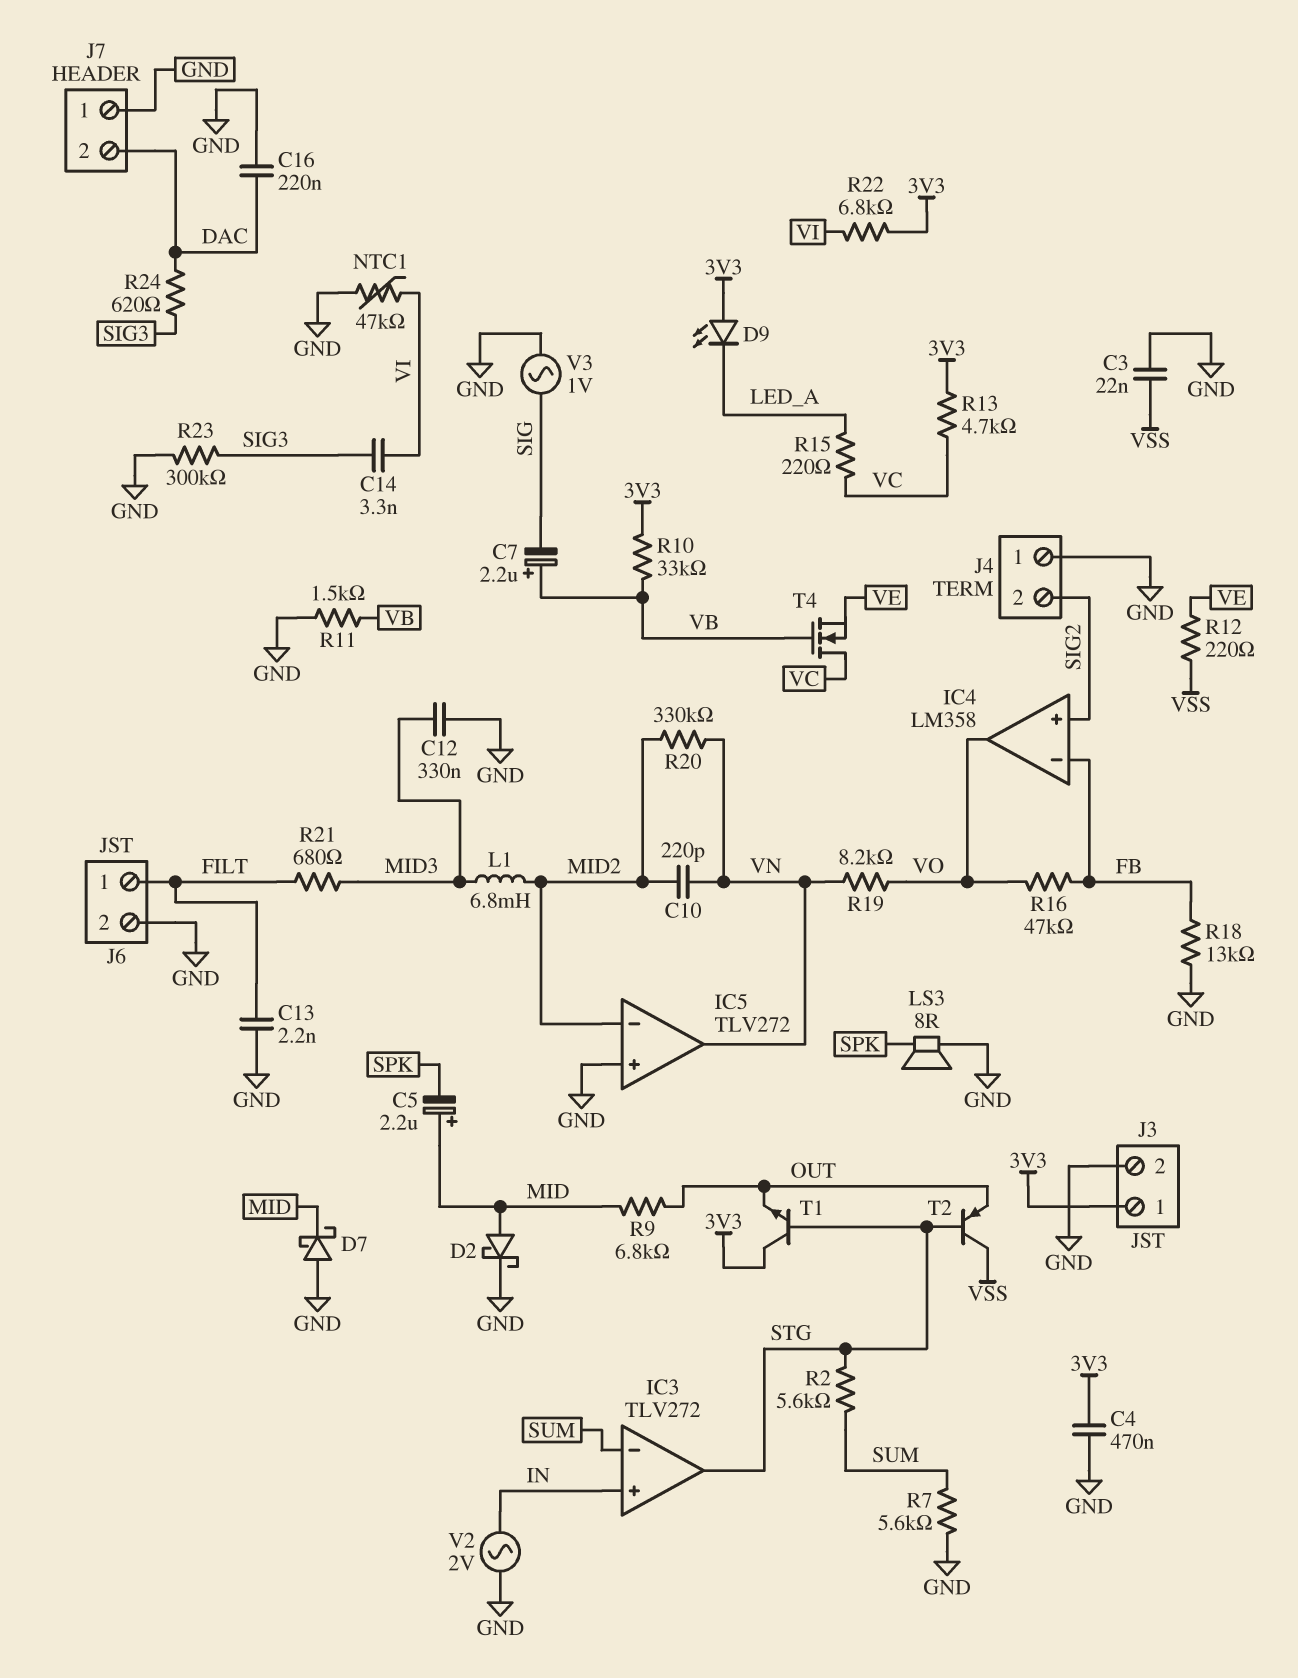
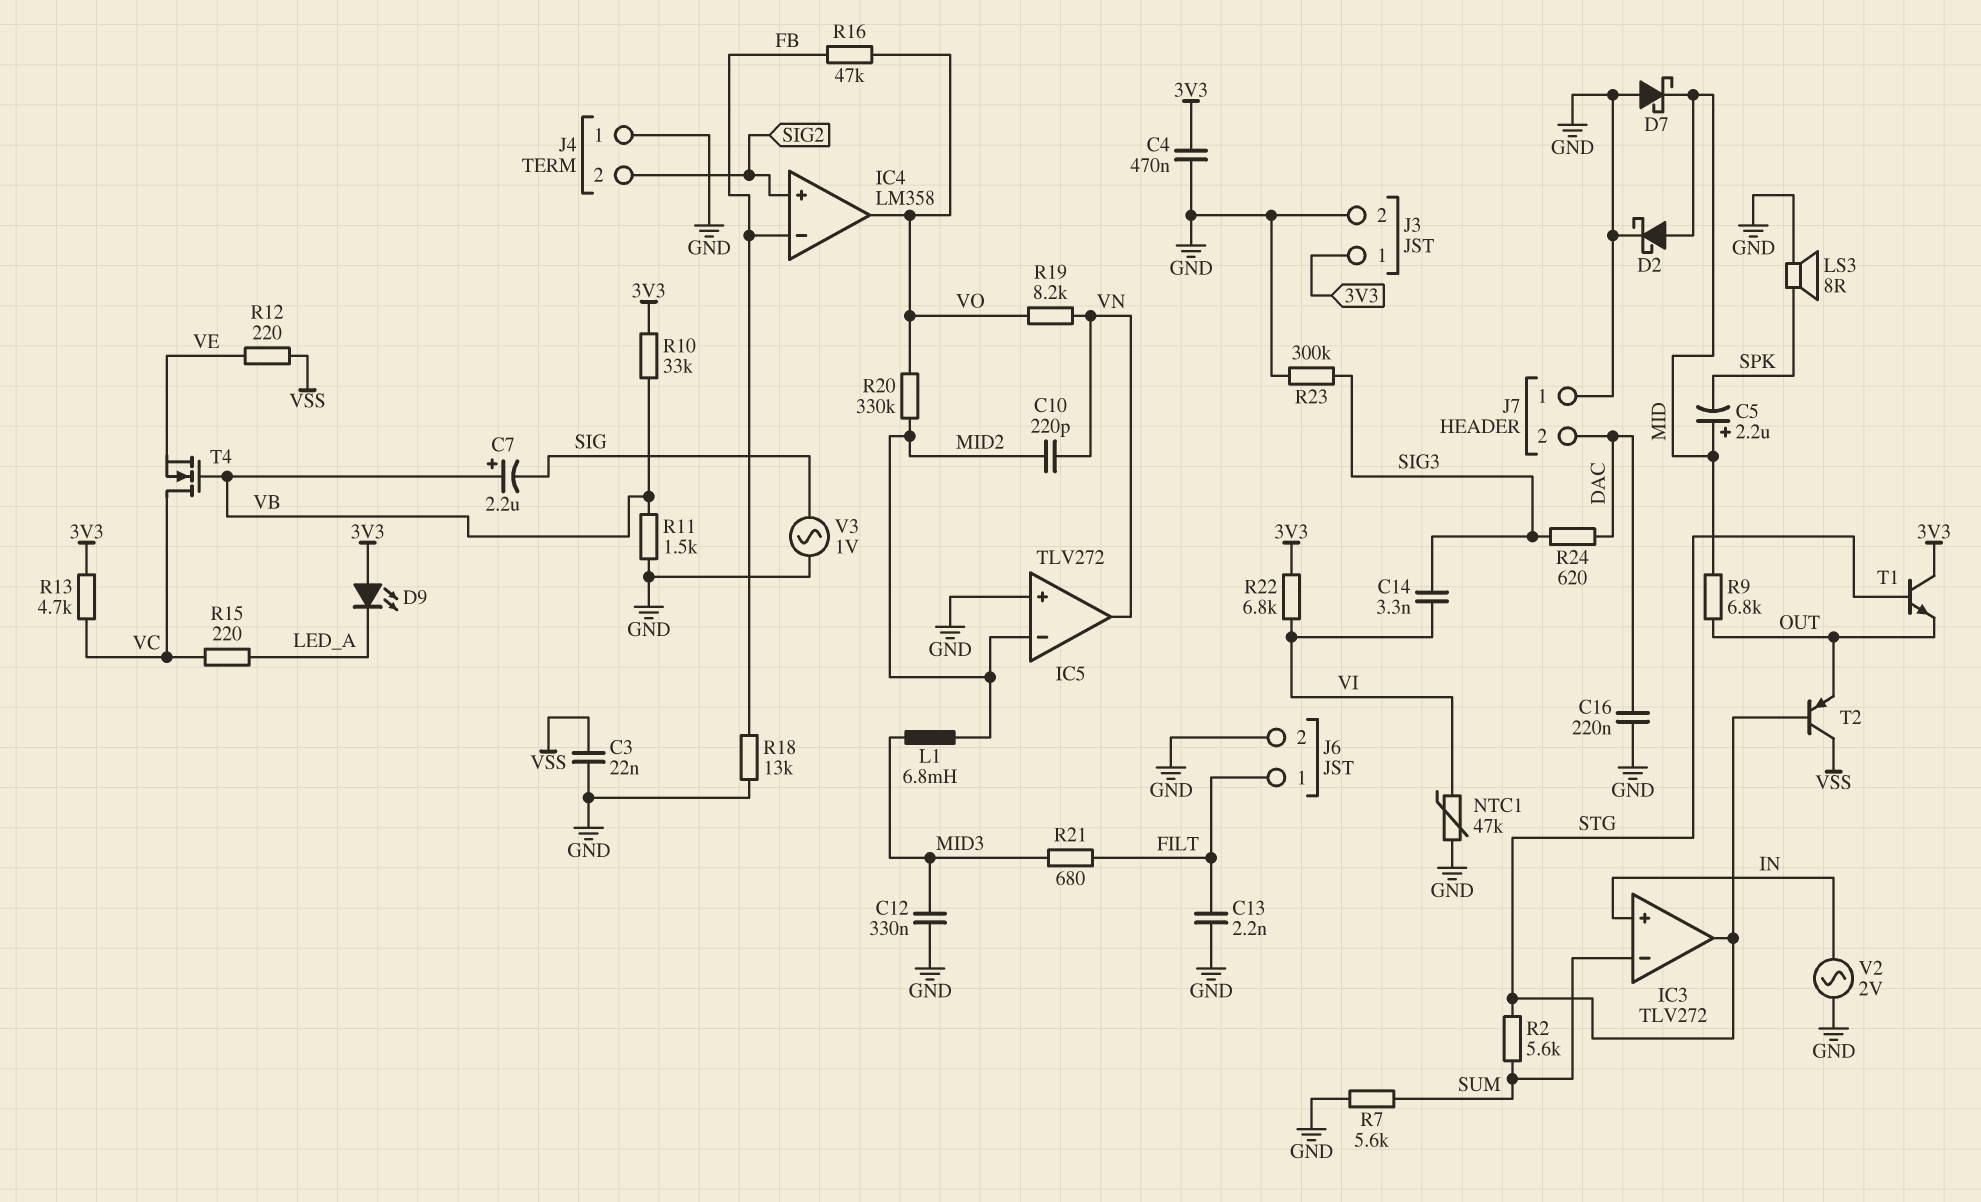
R20: 330k (MID2, VN) -> 330k (MID2, VO)

